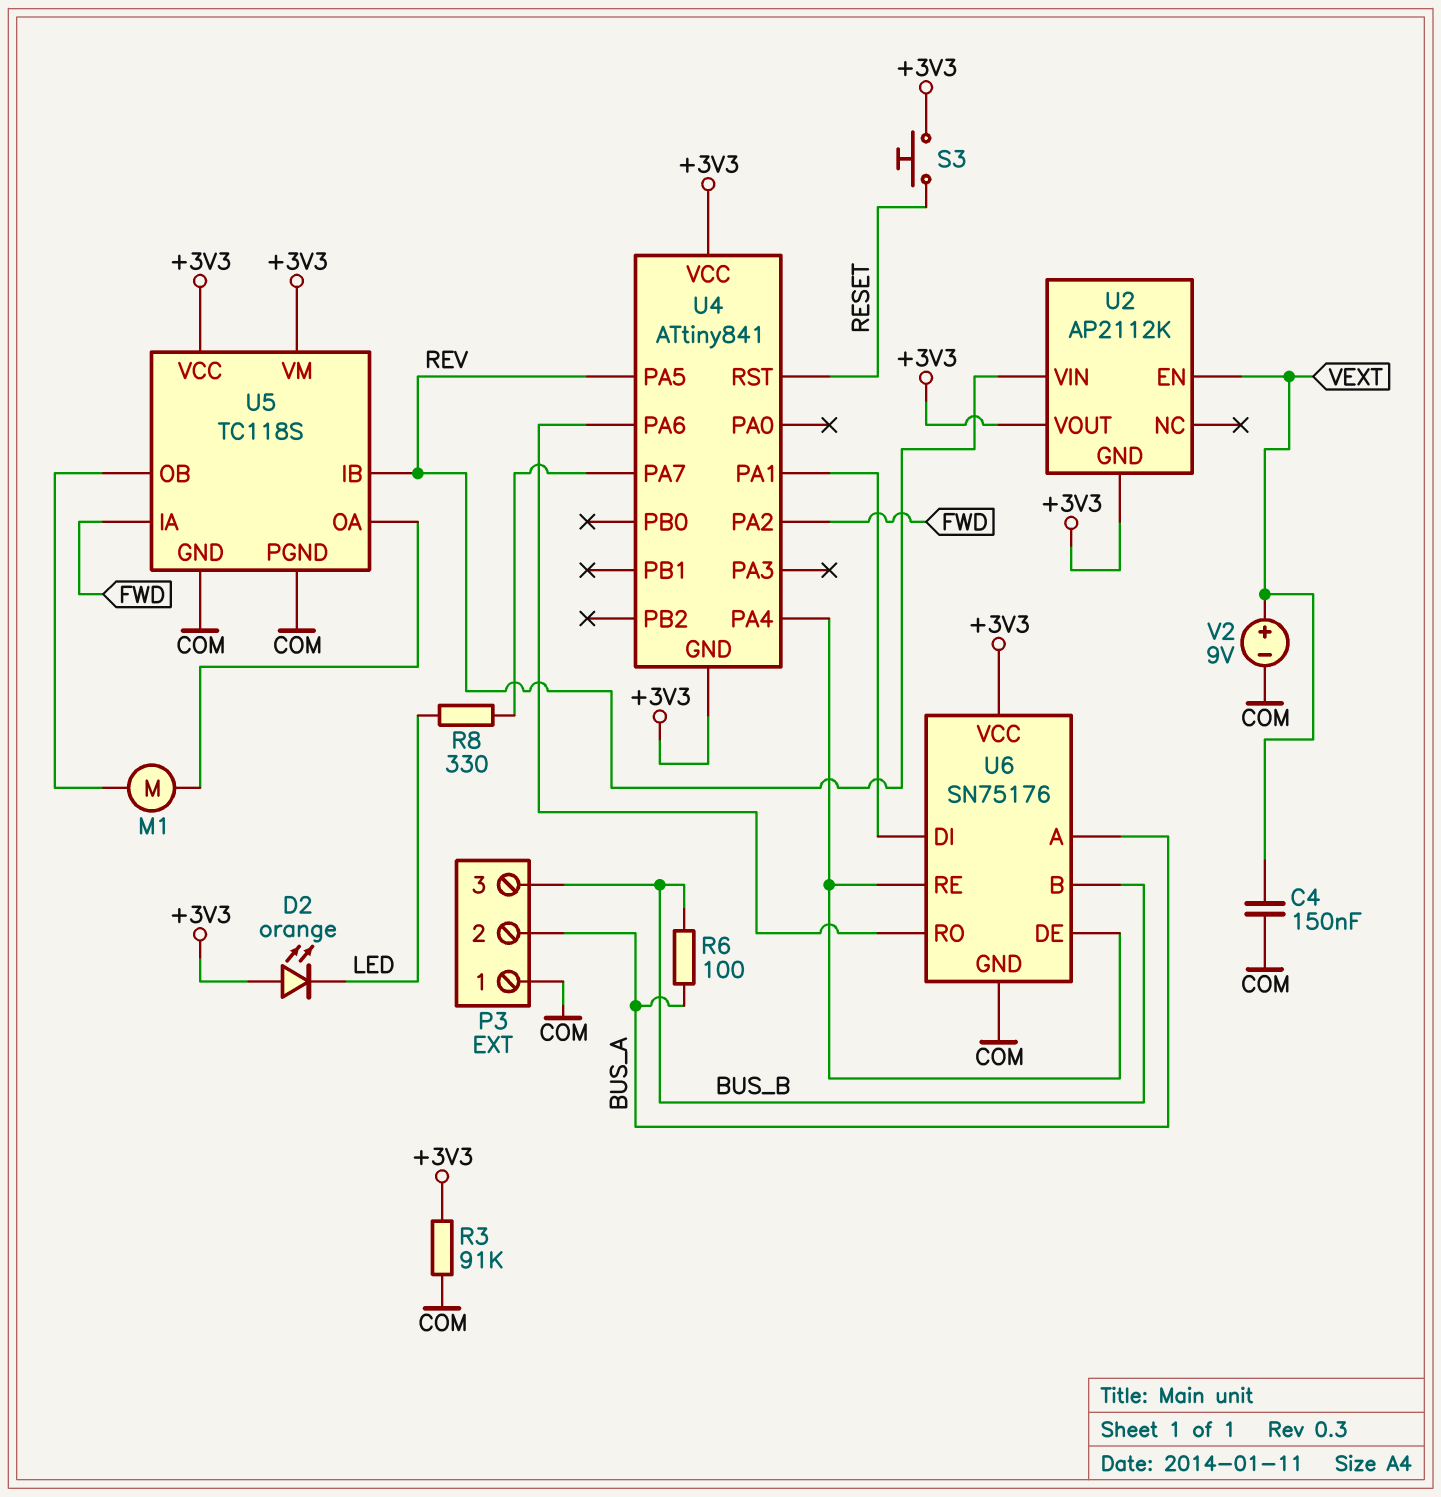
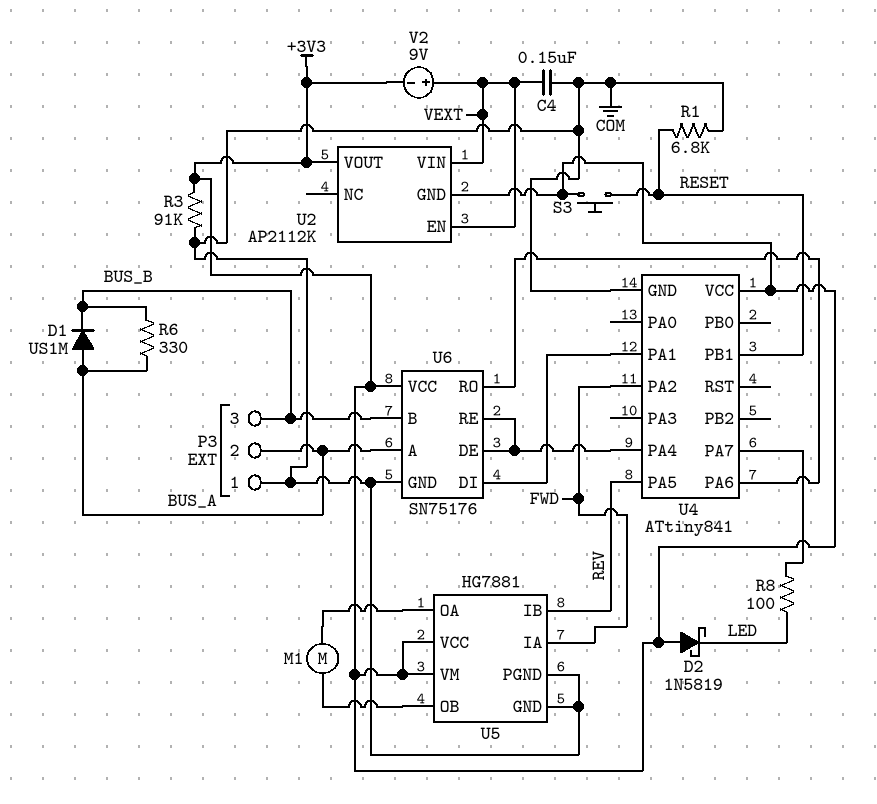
D1: none -> diode US1M (A BUS_A, K BUS_B)
D2: LED orange (A +3V3, K LED) -> schottky 1N5819 (A +3V3, K LED)
R1: none -> 6.8k (COM, RESET)
R6: 100 (BUS_A, BUS_B) -> 330 (BUS_A, BUS_B)
R8: 330 (LED, U4/PA7) -> 100 (LED, U4/PA7)
U2 pin VIN: REV -> VEXT
U4 pin GND: +3V3 -> COM
U4 pin PB1: none -> RESET
U4 pin RST: RESET -> none
U5: TC118S -> HG7881
V2: 9V (plus VEXT, minus COM) -> 9V (plus VEXT, minus +3V3)

